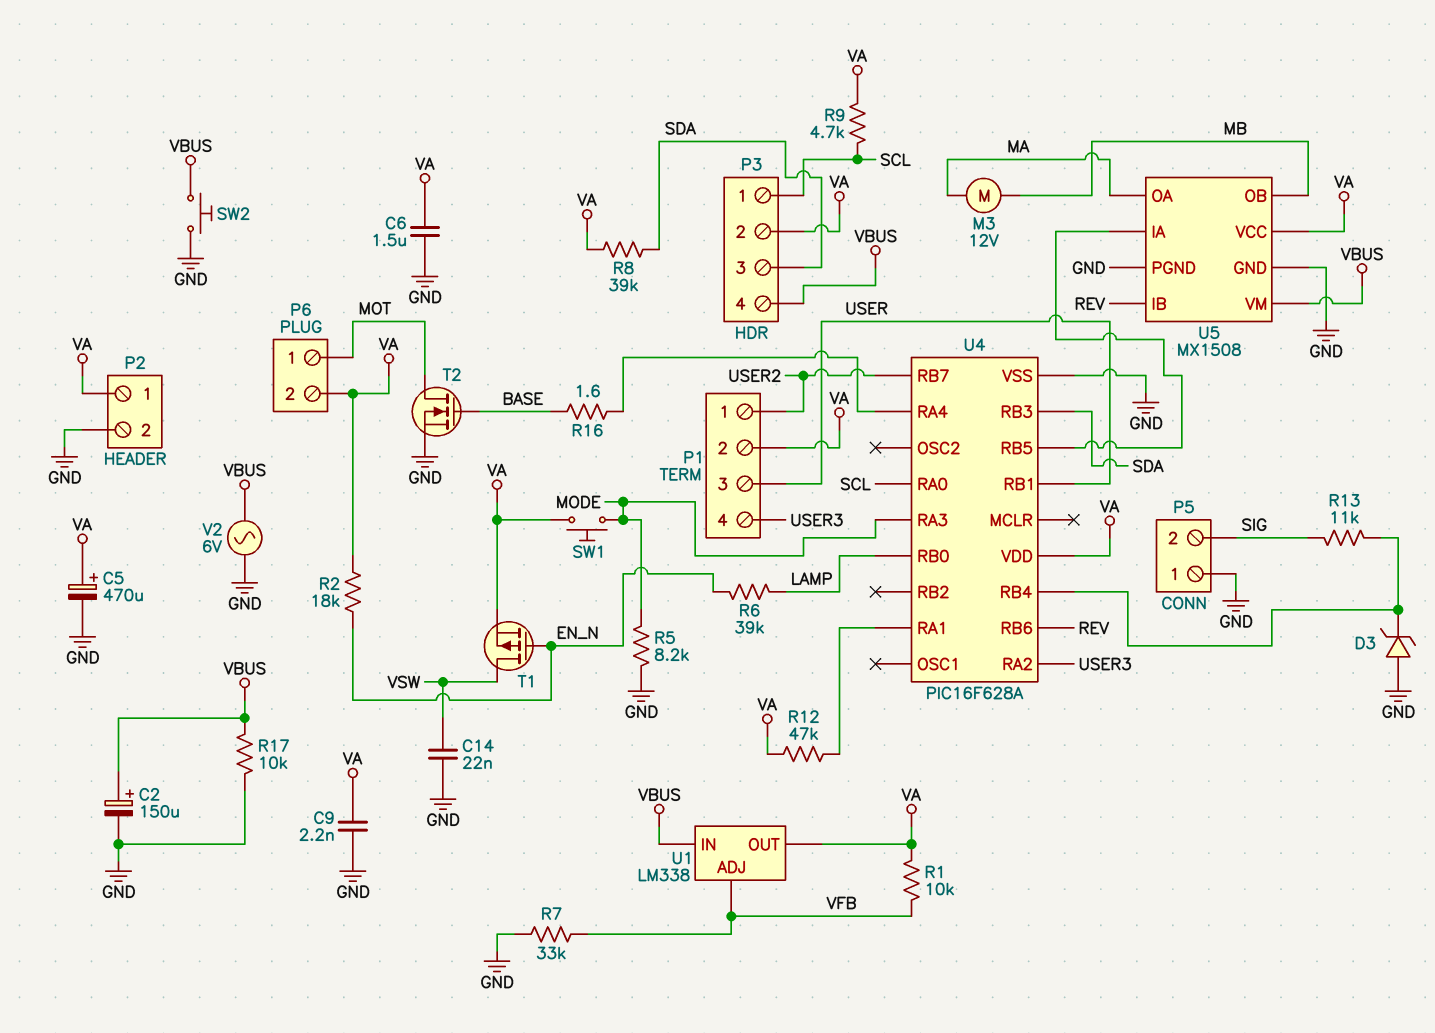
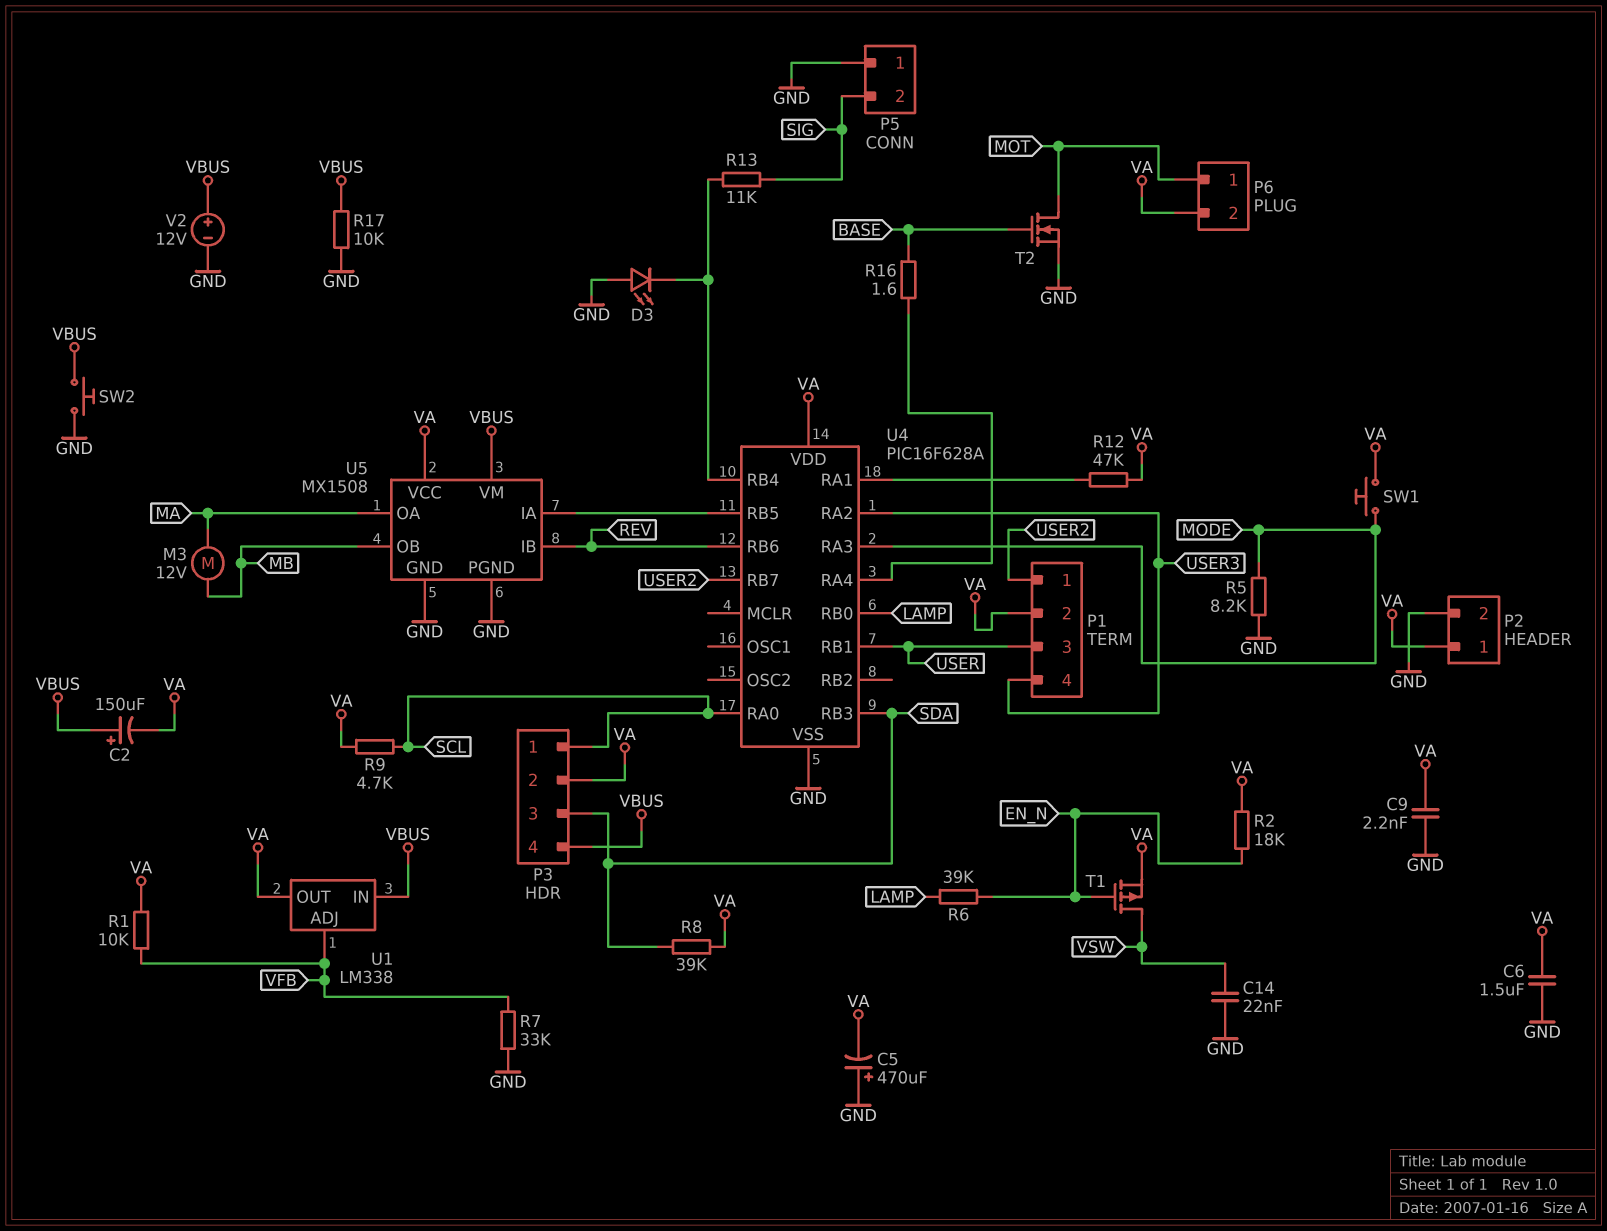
C2: 150uF (plus VBUS, minus GND) -> 150uF (plus VBUS, minus VA)
C5: 470uF (plus VA, minus GND) -> 470uF (plus GND, minus VA)
D3: zener (A GND, K U4/RB4) -> LED (A GND, K U4/RB4)
V2: AC 6V (GND, VBUS) -> 12V (plus VBUS, minus GND)

